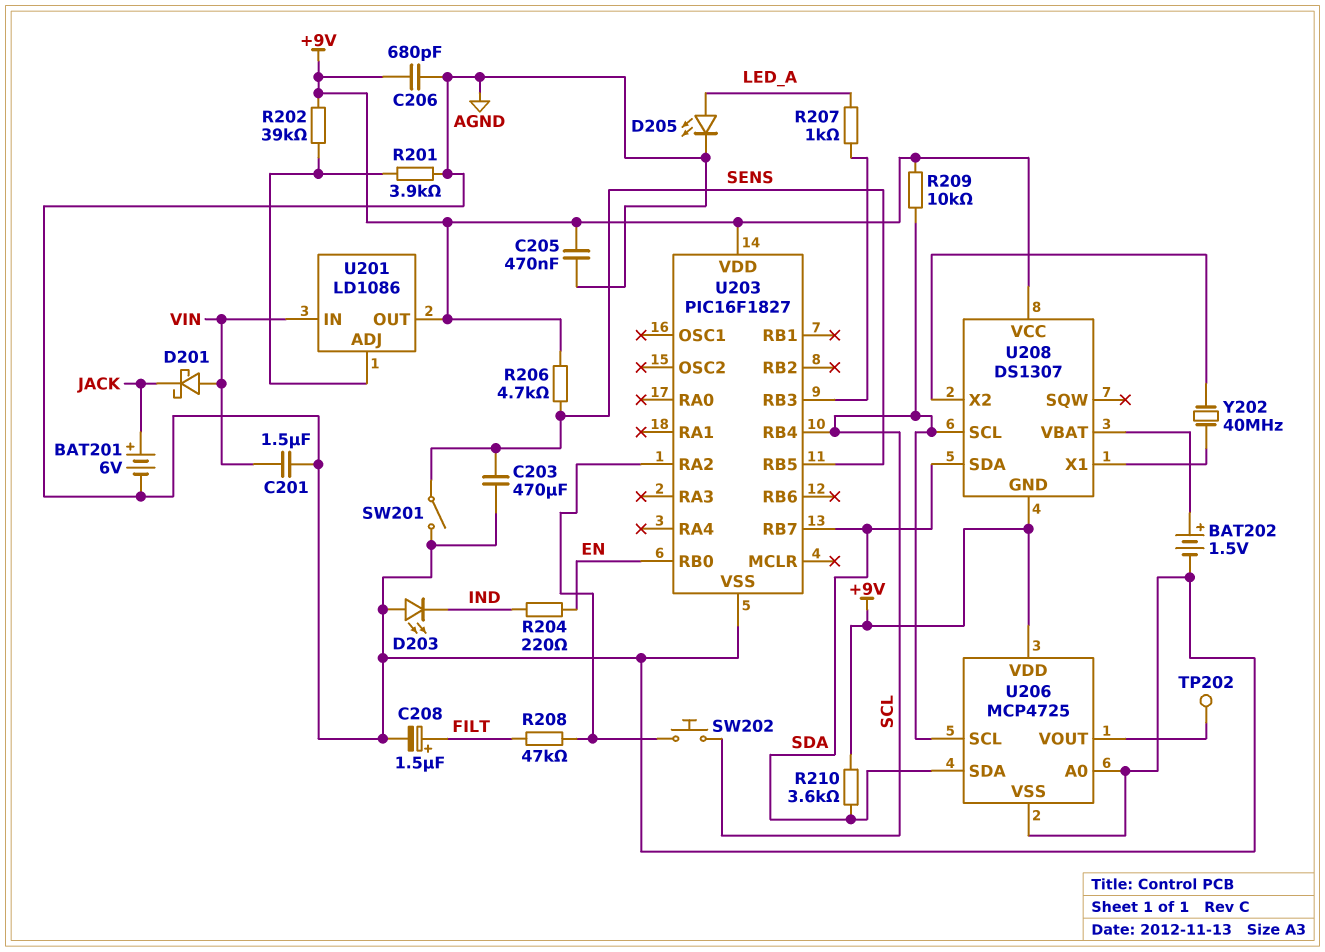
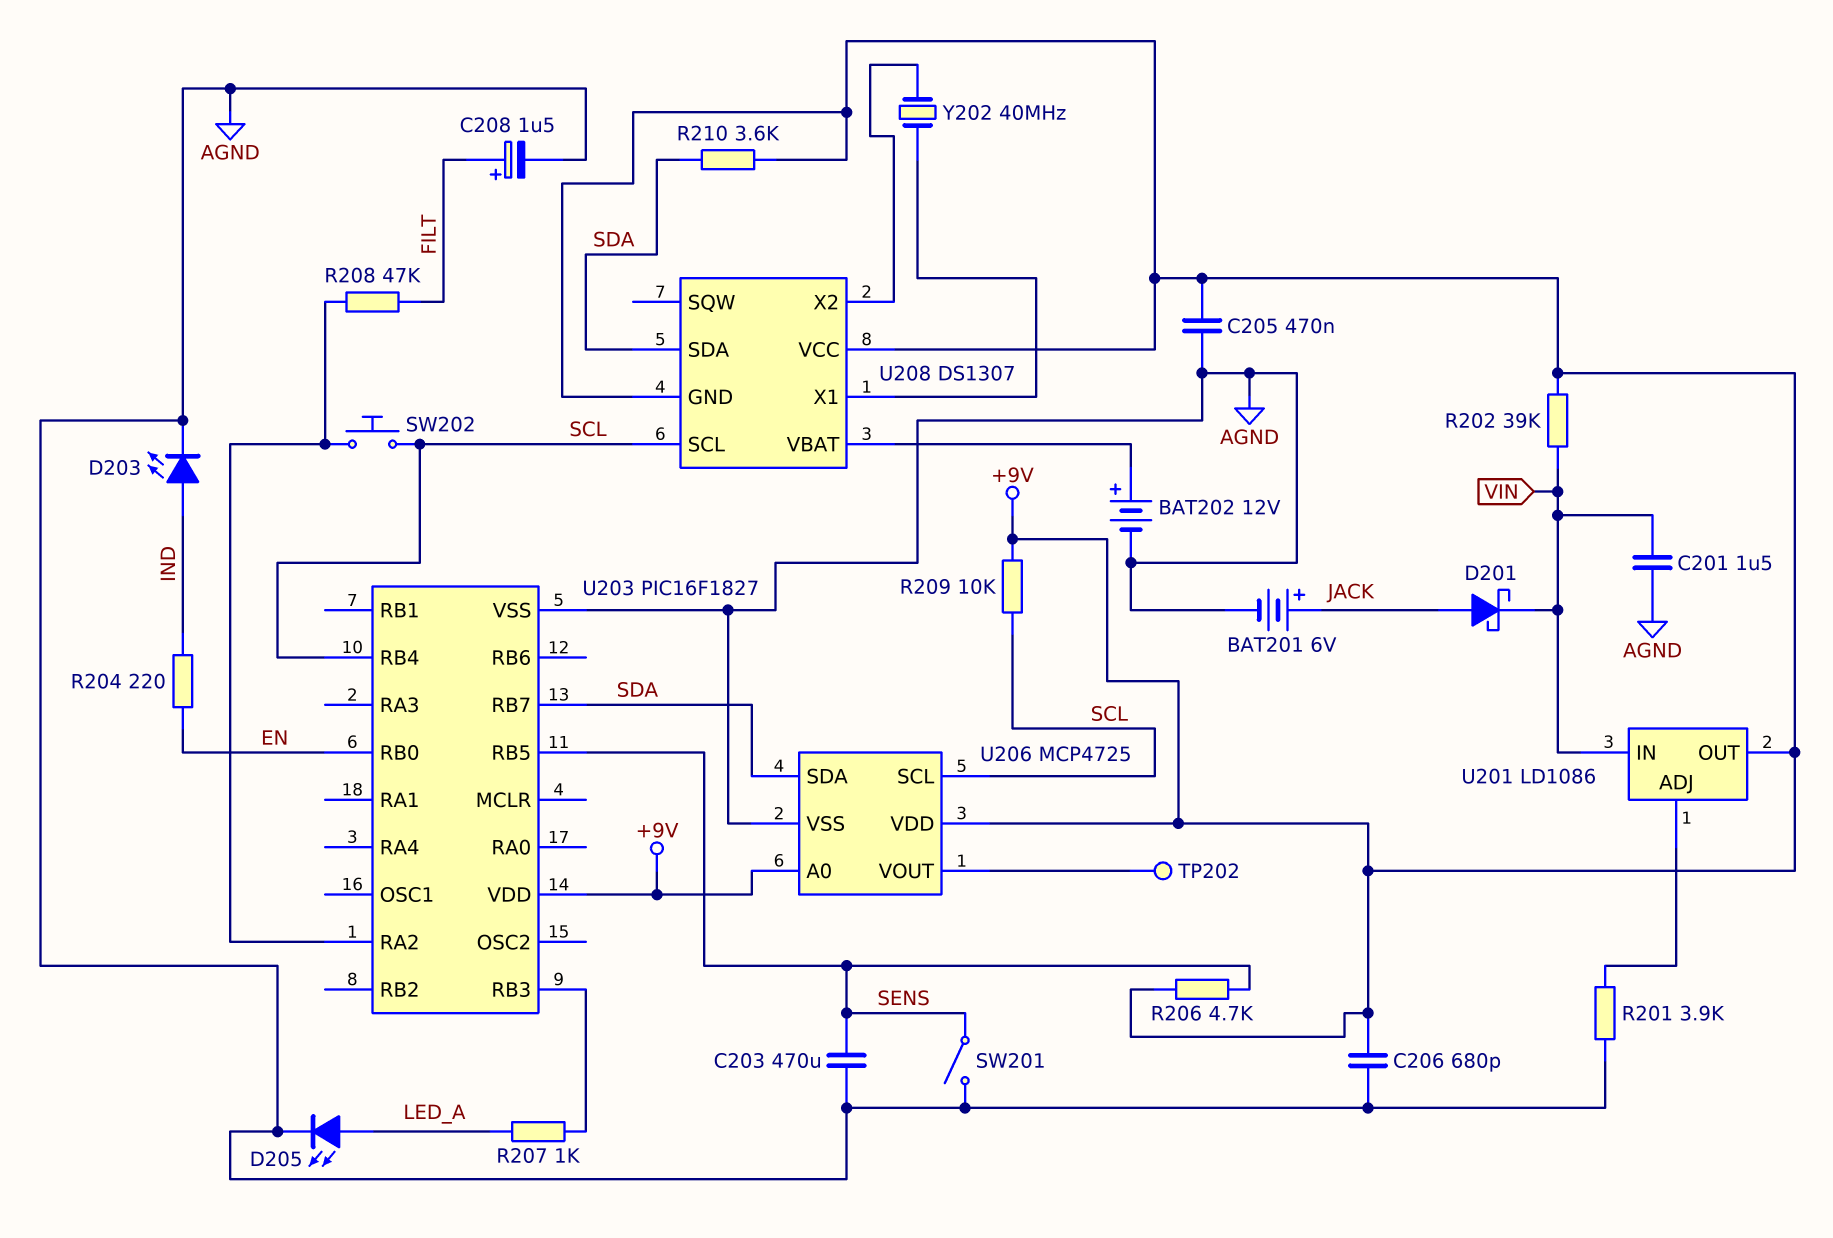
BAT202: 1.5V (plus U208/VBAT, minus AGND) -> 12V (plus U208/VBAT, minus AGND)
D201: schottky (A VIN, K JACK) -> schottky (A JACK, K VIN)
D203: LED (A AGND, K IND) -> LED (A IND, K AGND)
R202: 39k (+9V, U201/ADJ) -> 39k (+9V, VIN)
U206 pin A0: AGND -> +9V

